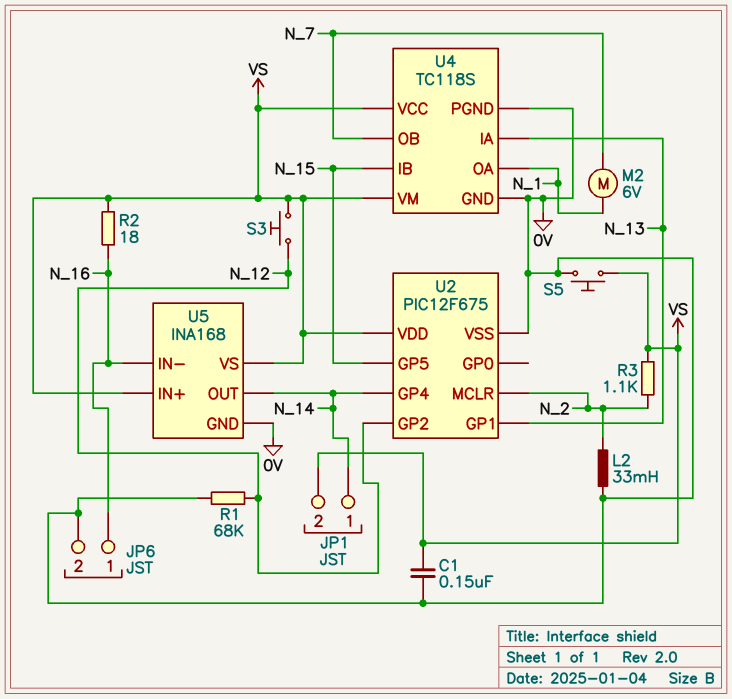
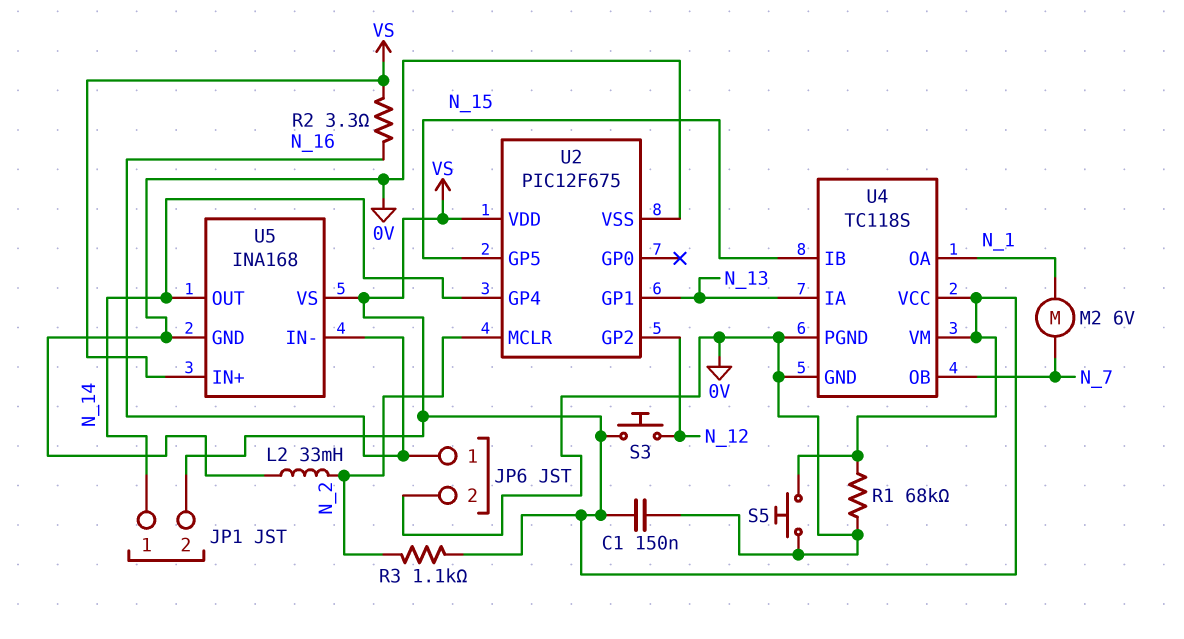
R1: 68k (0V, N_12) -> 68k (0V, VS)
R2: 18 (N_16, VS) -> 3.3 (N_16, VS)

